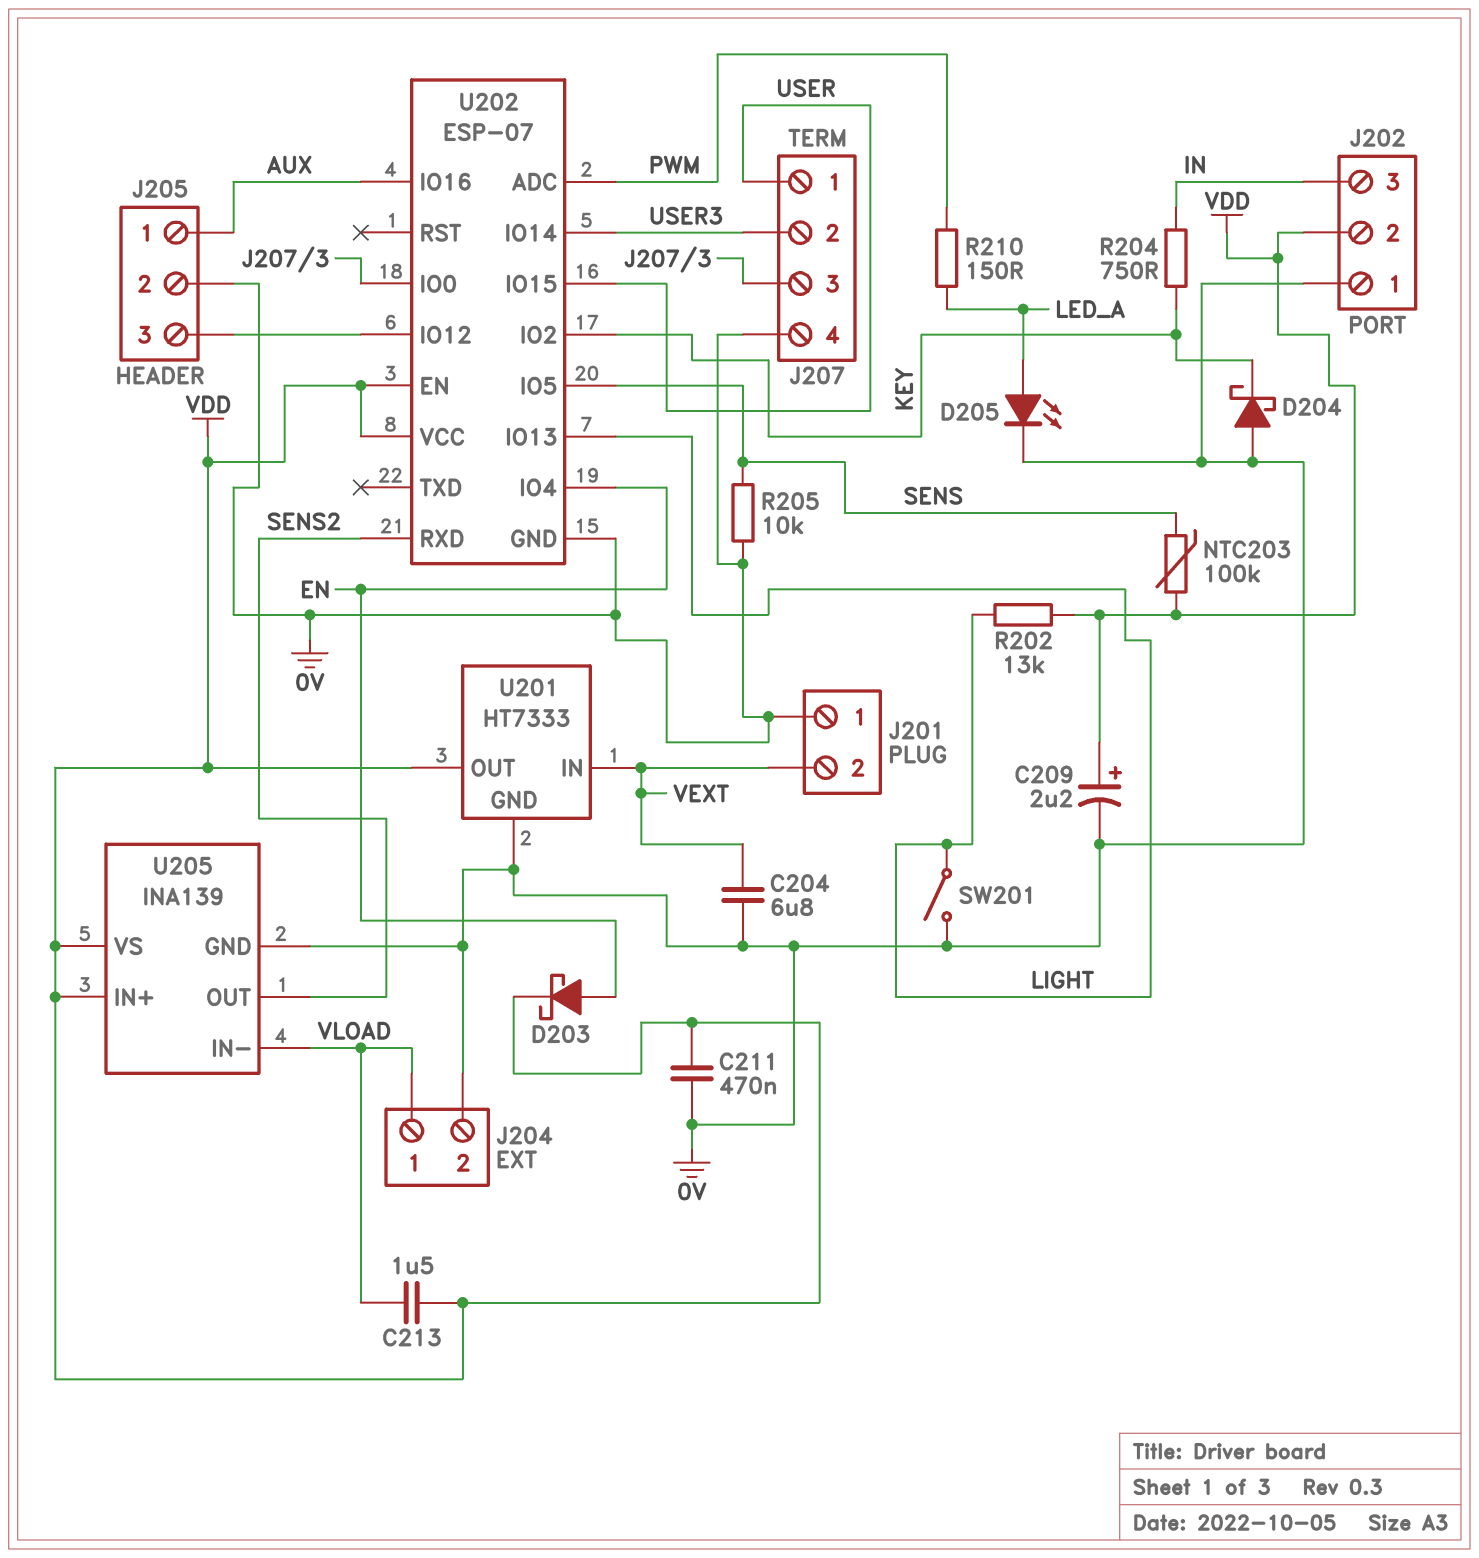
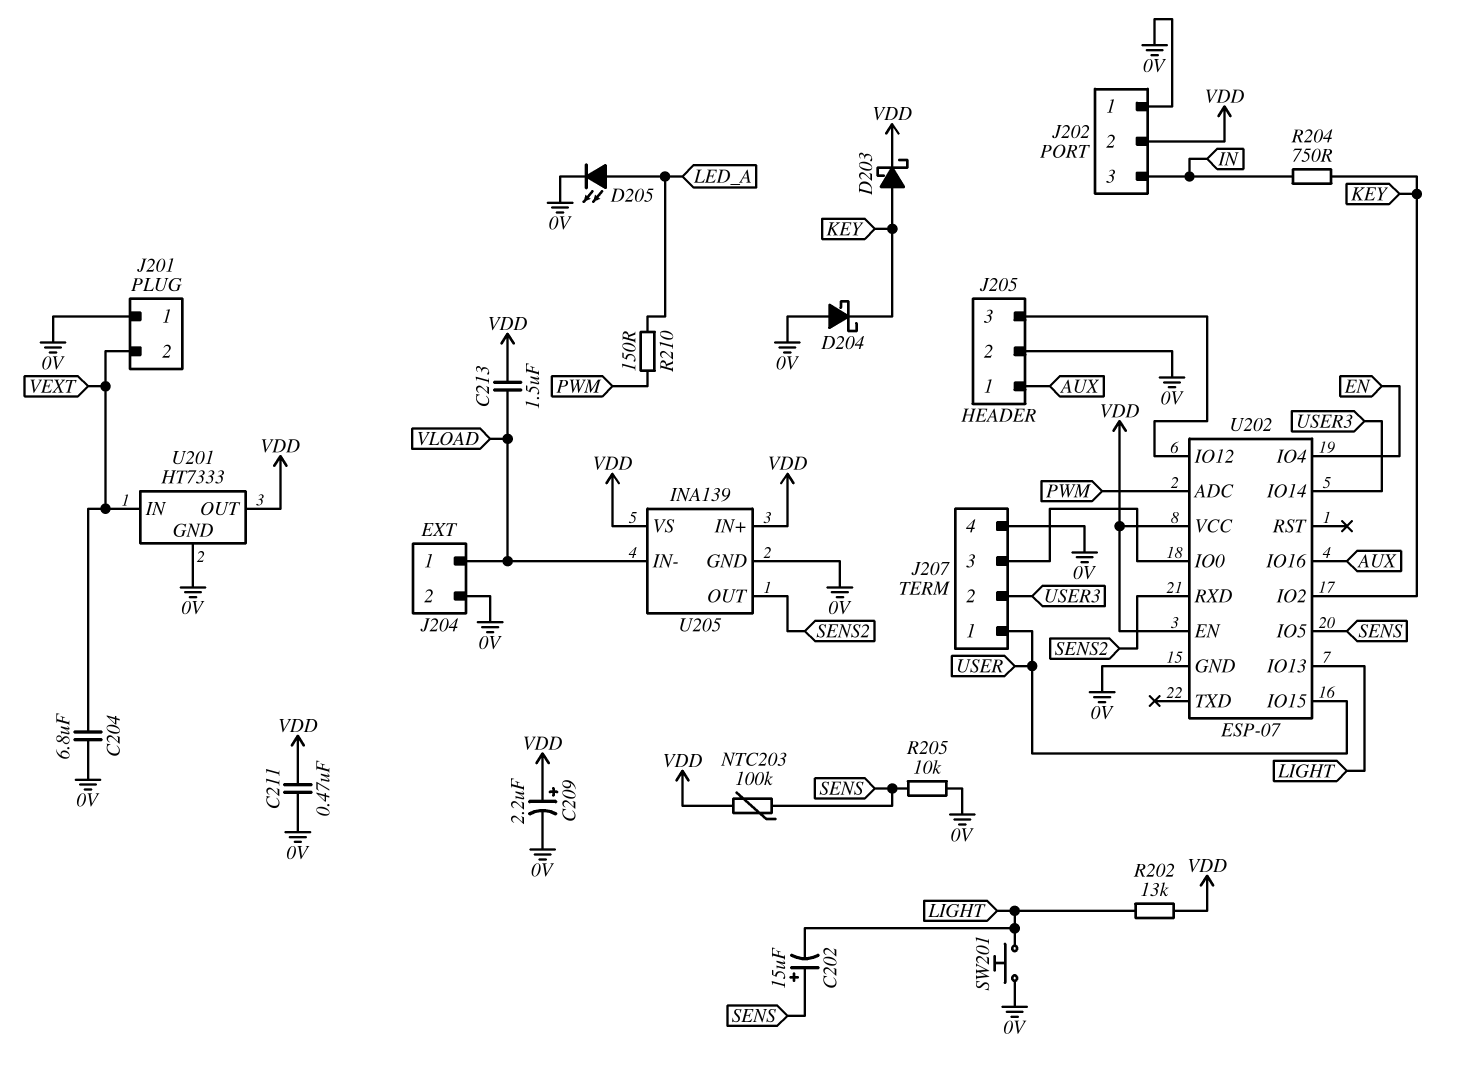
C202: none -> 15uF (plus SENS, minus LIGHT)
D203: schottky (A EN, K VDD) -> schottky (A KEY, K VDD)
SW201: switch (0V, LIGHT) -> button (0V, LIGHT)

